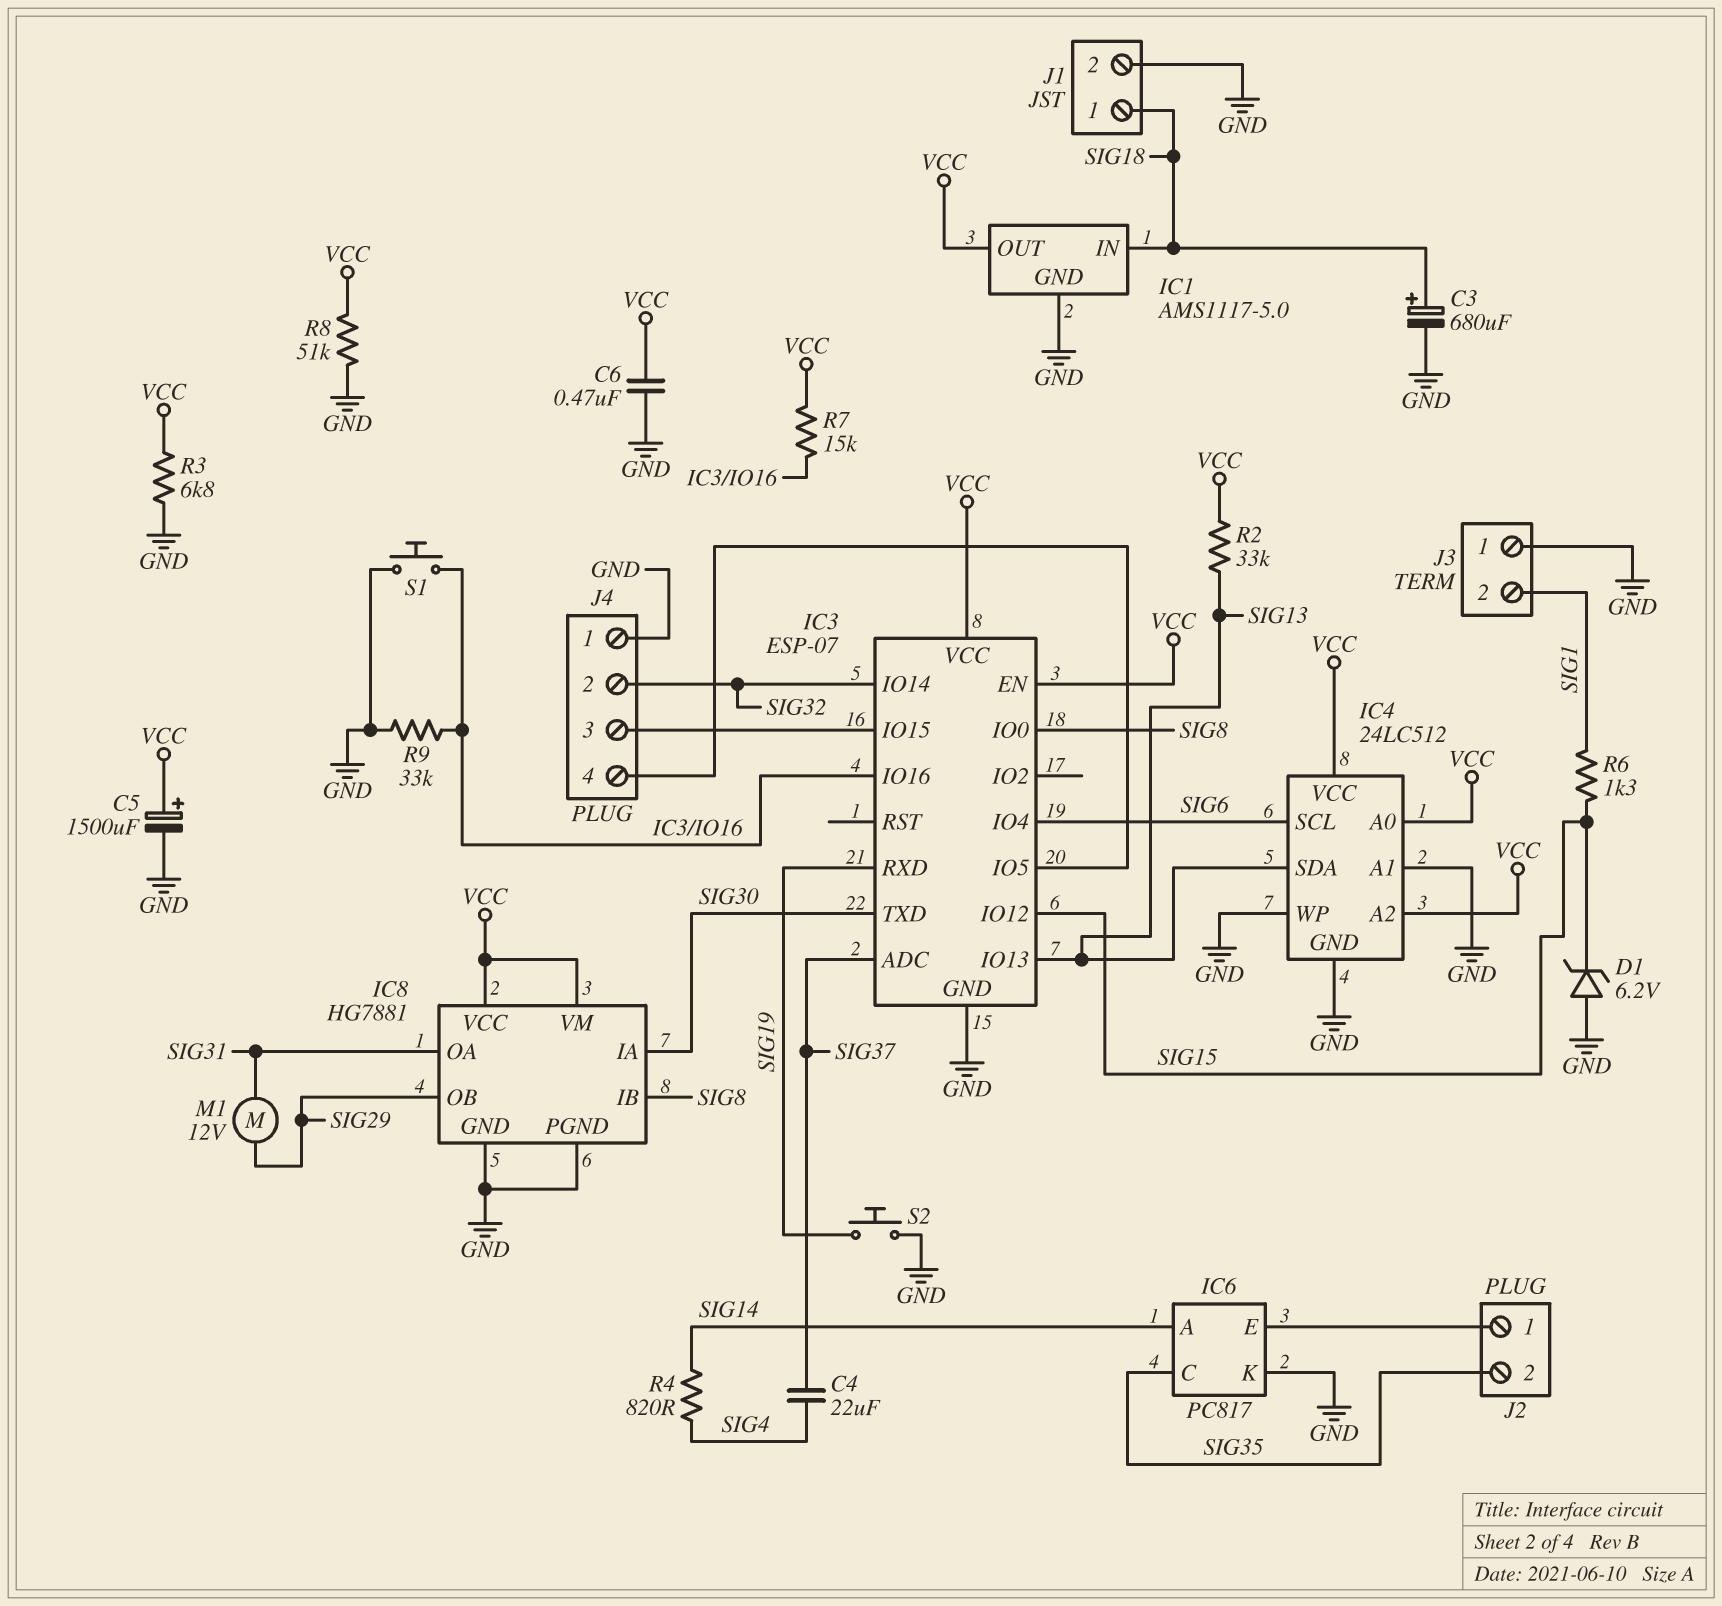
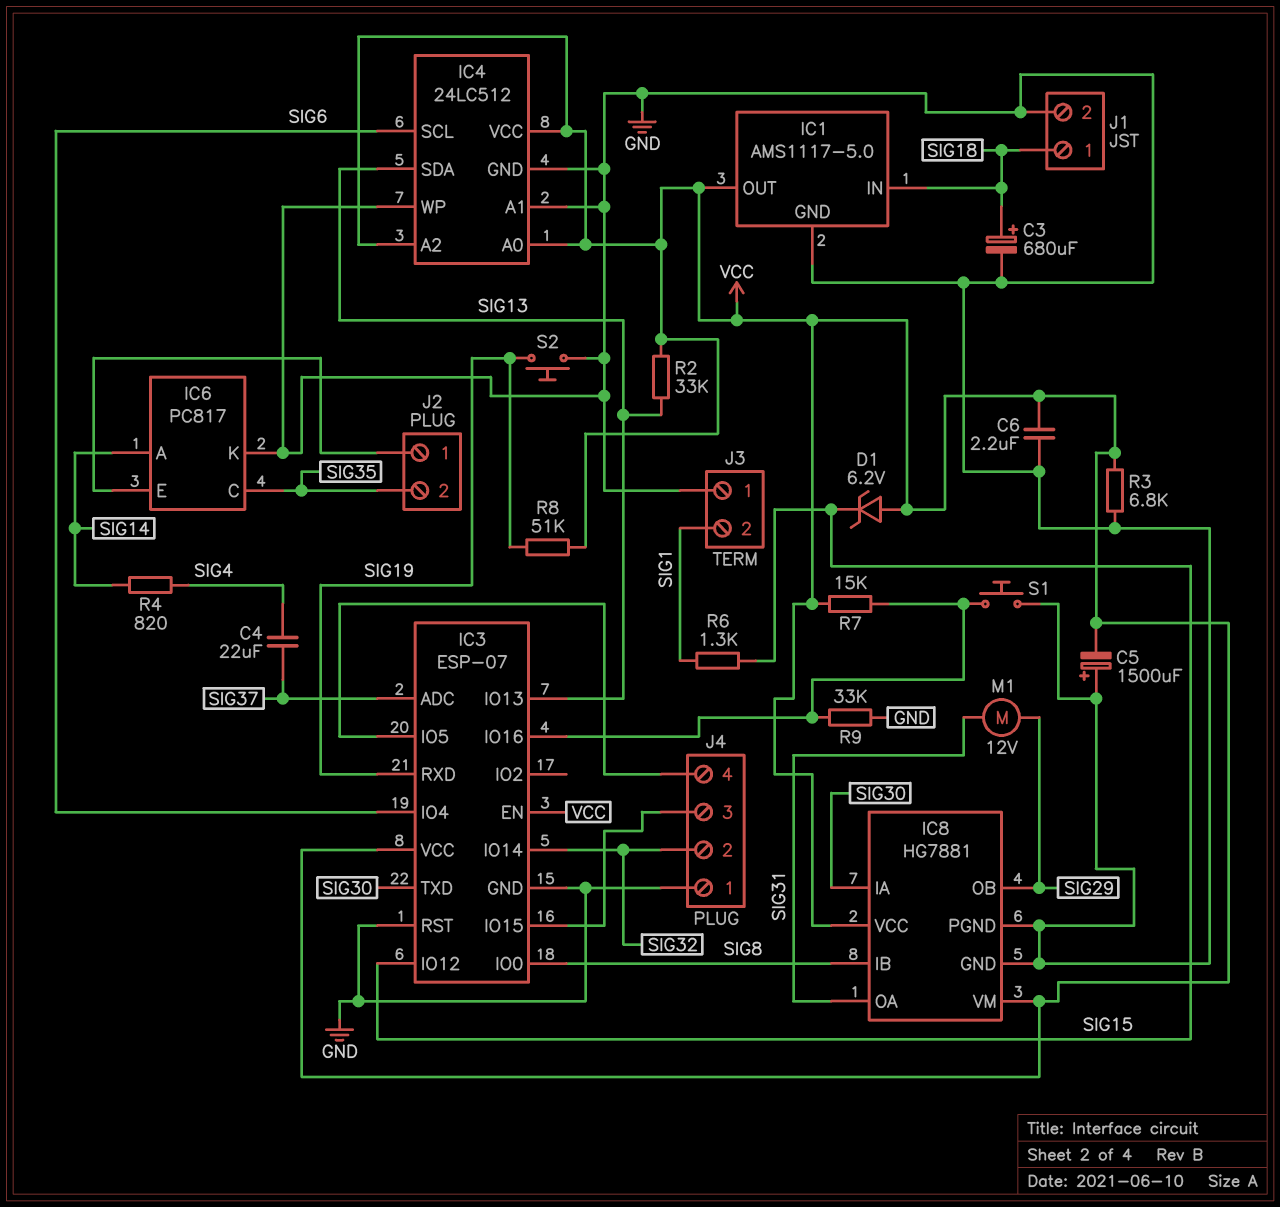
C5: 1500uF (plus VCC, minus GND) -> 1500uF (plus GND, minus VCC)
C6: 470nF (GND, VCC) -> 2.2uF (GND, VCC)
D1: zener 6.2V (A GND, K SIG15) -> zener 6.2V (A VCC, K SIG15)
IC3 pin RST: none -> GND
R8: 51k (GND, VCC) -> 51k (SIG19, VCC)

